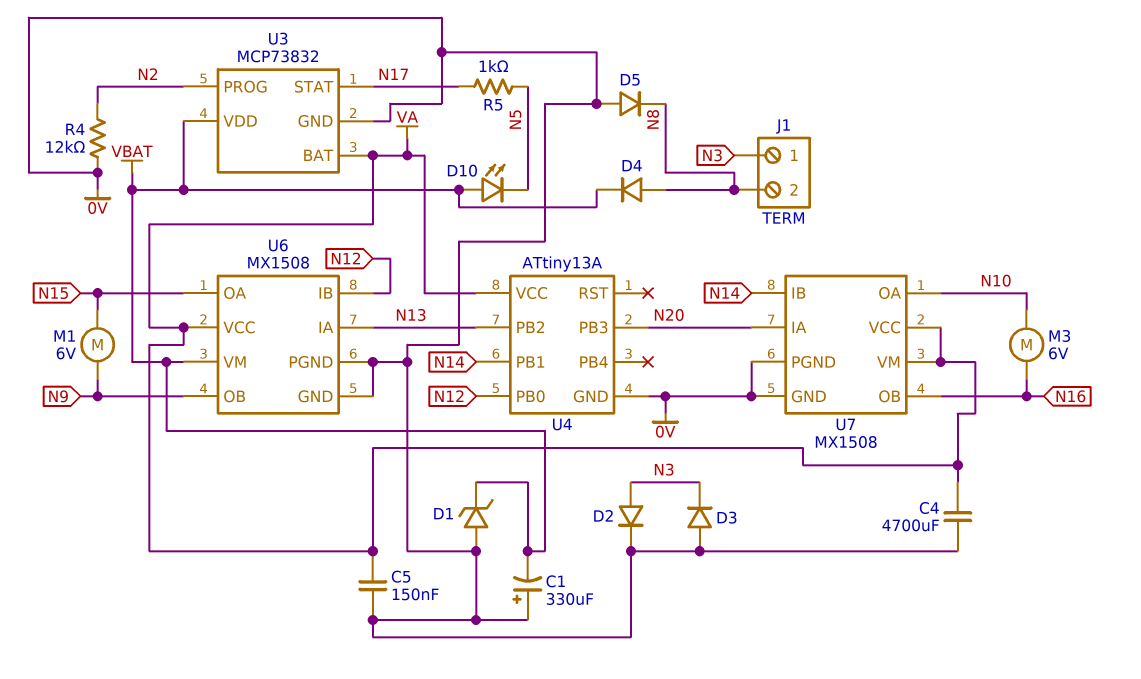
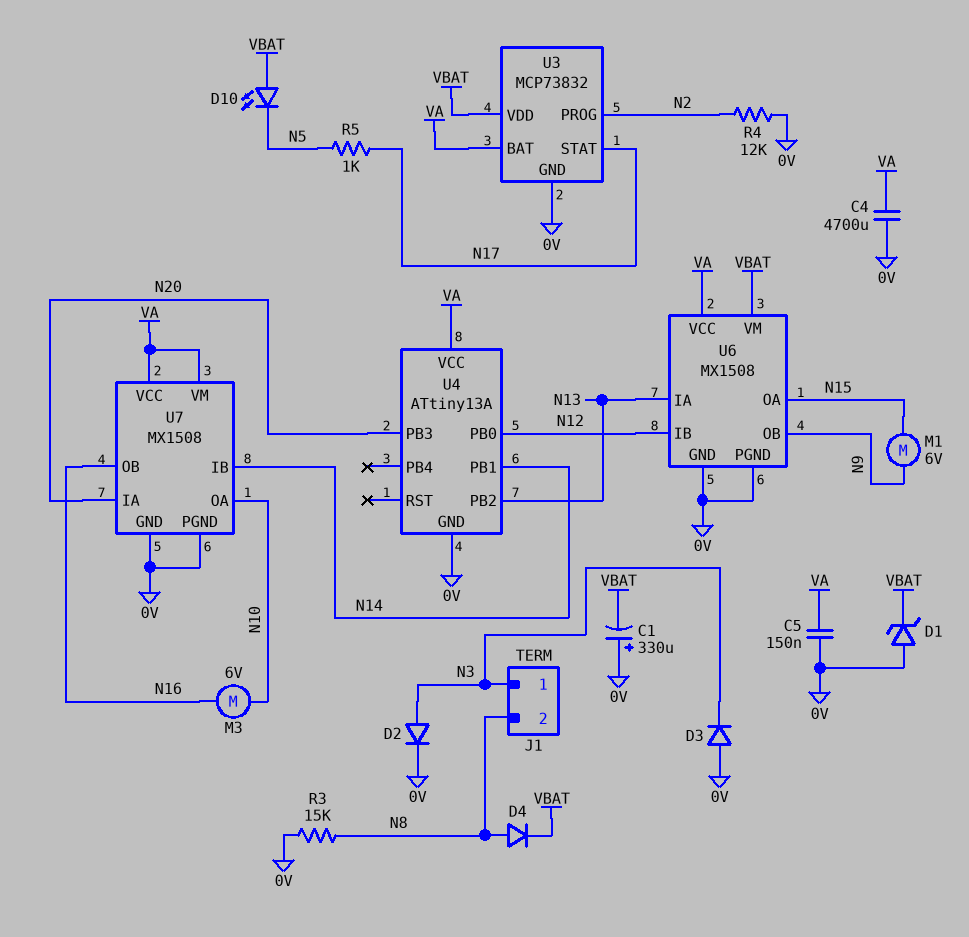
D5: diode (A 0V, K N8) -> none
R3: none -> 15k (0V, N8)

